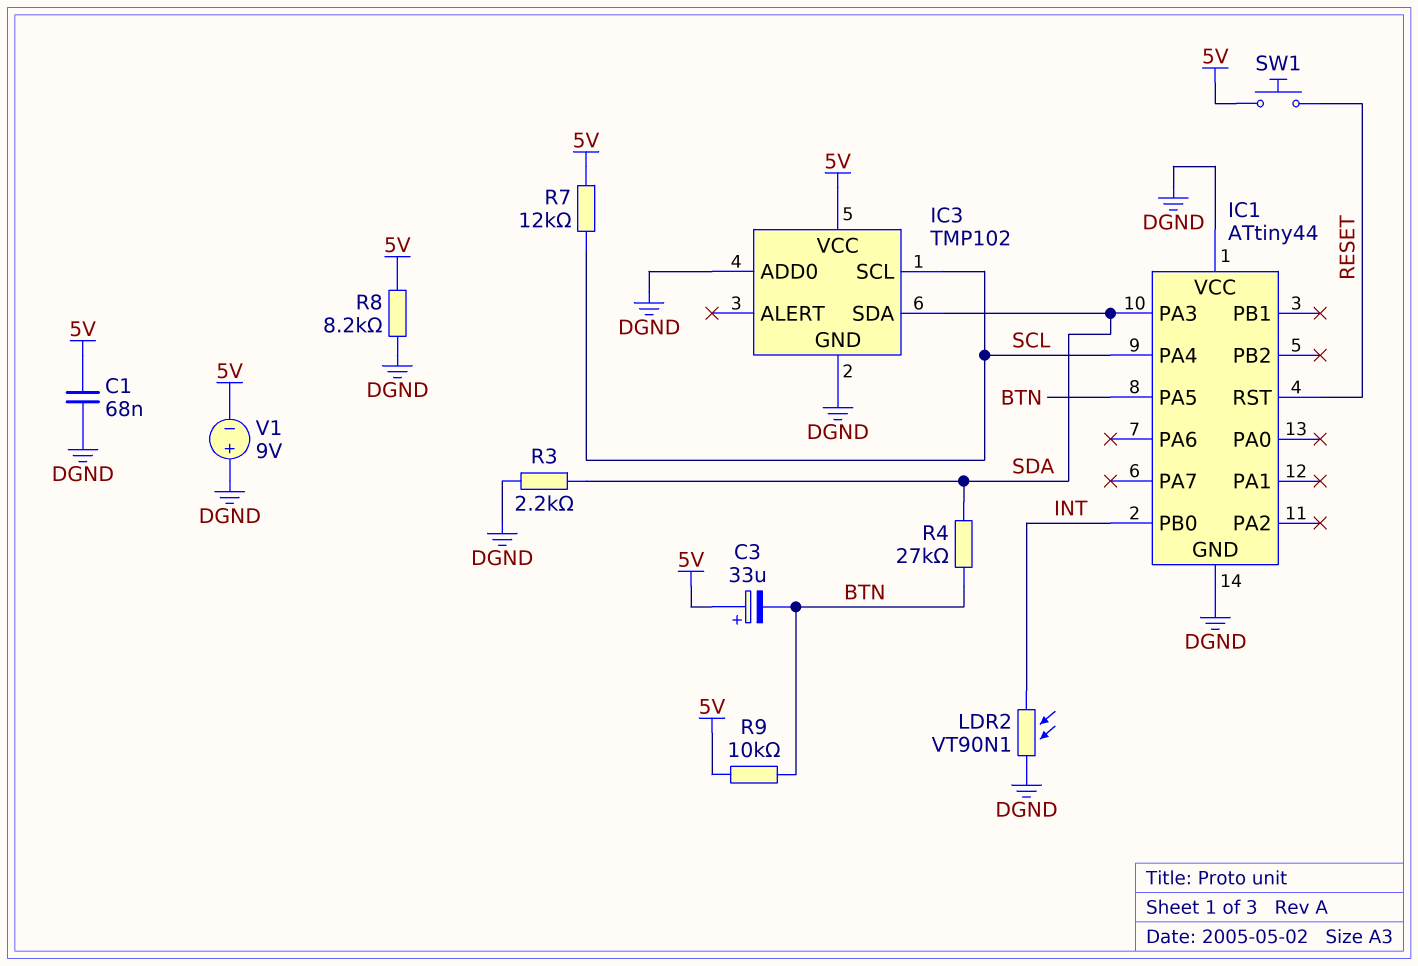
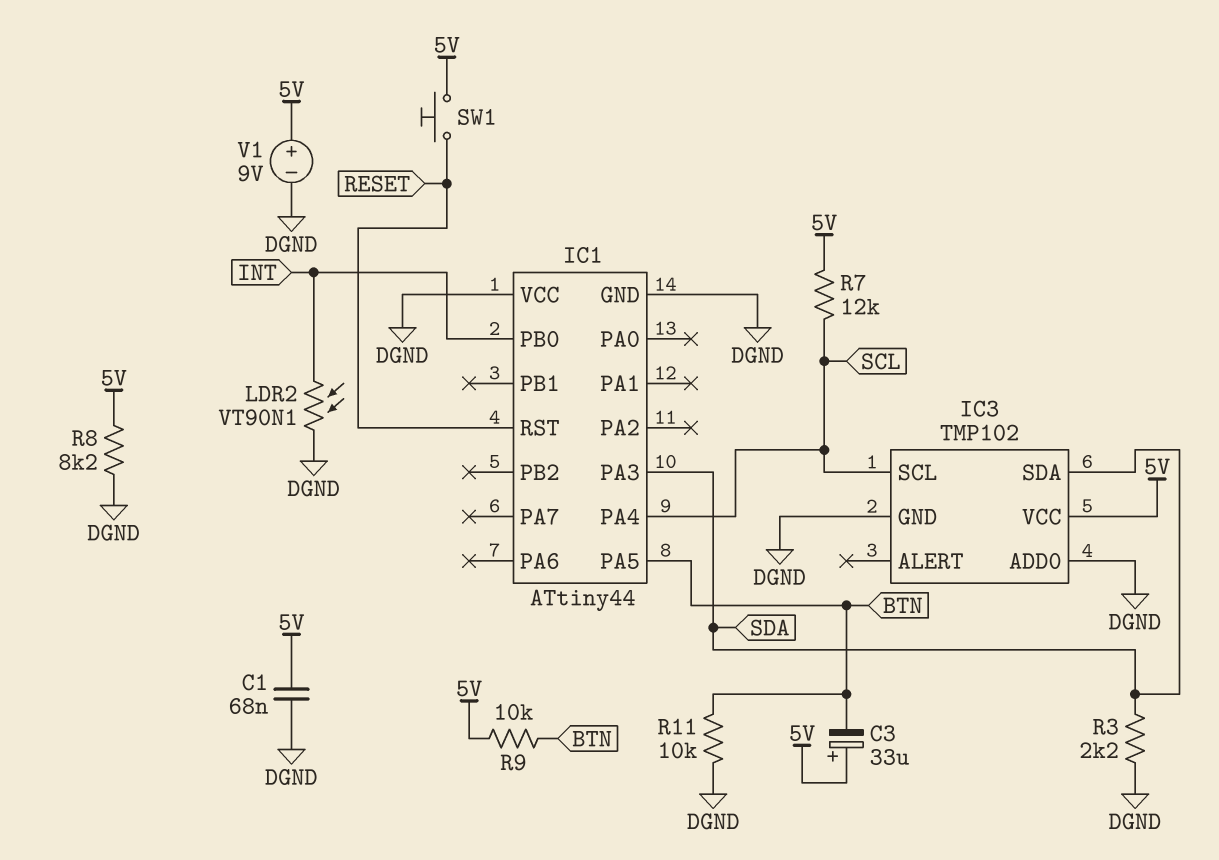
R4: 27k (BTN, SDA) -> none
R11: none -> 10k (BTN, DGND)
V1: 9V (plus DGND, minus 5V) -> 9V (plus 5V, minus DGND)

